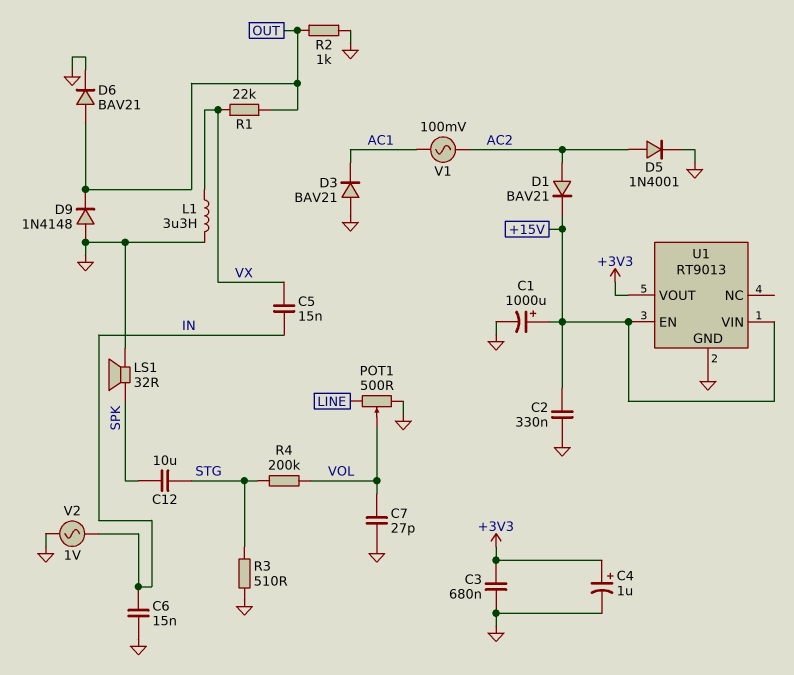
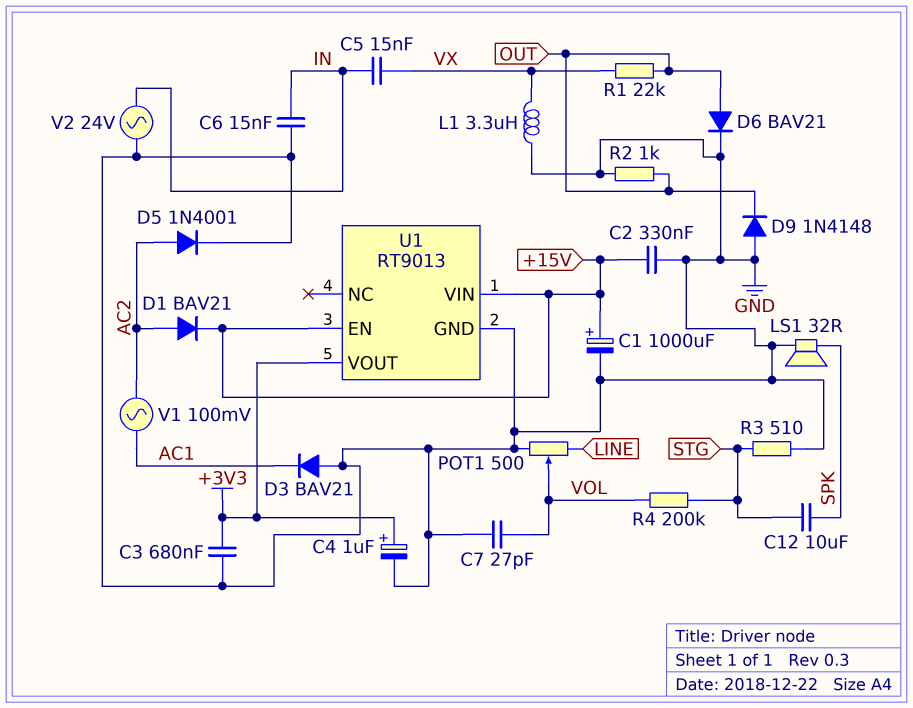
V2: AC 1V (GND, IN) -> AC 24V (GND, IN)

